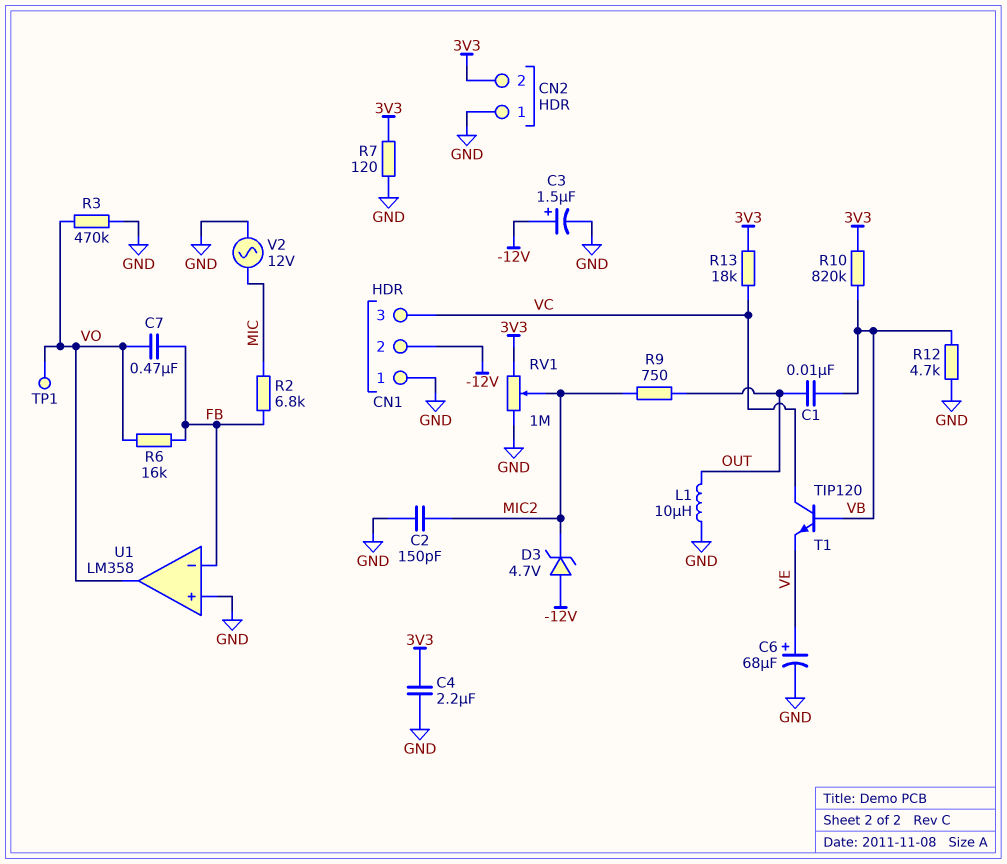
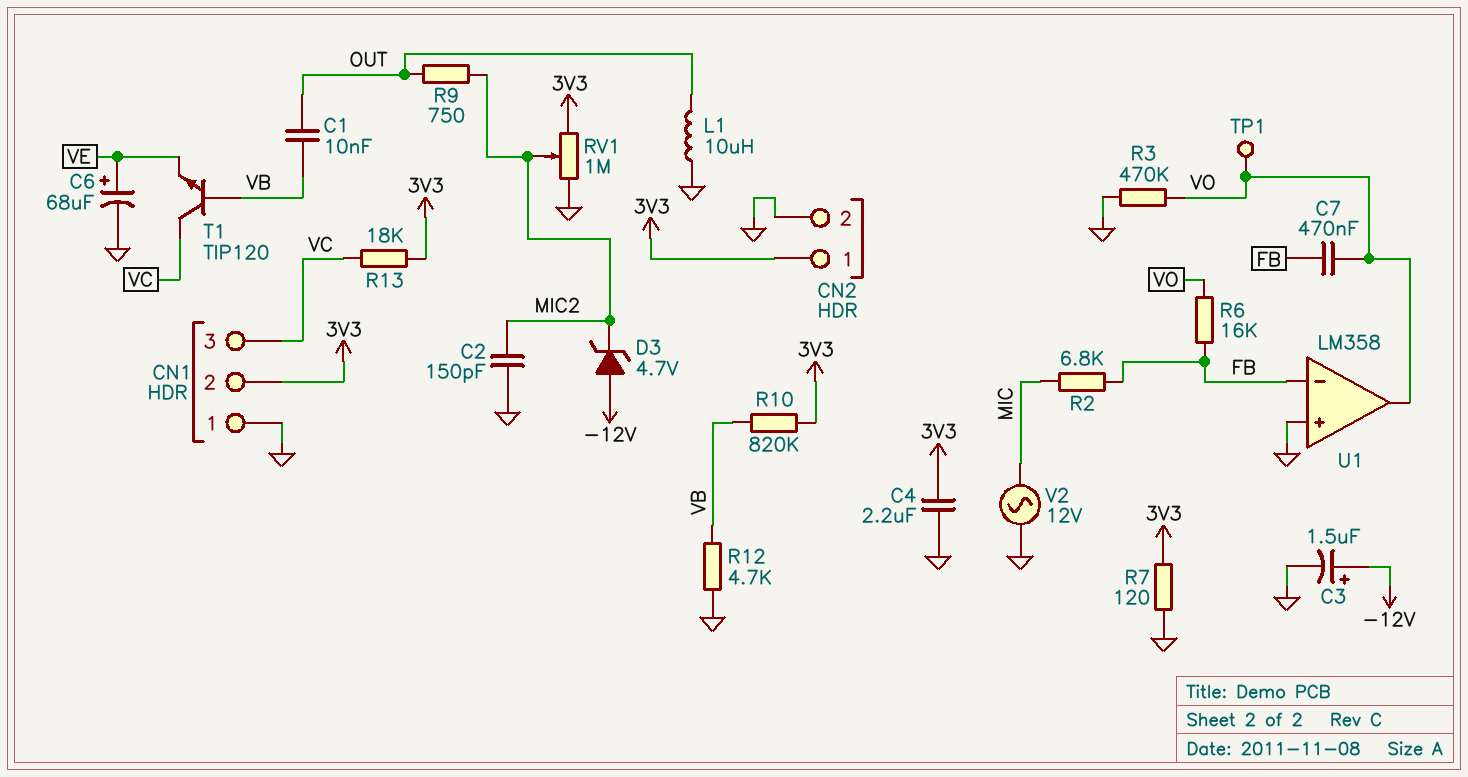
CN1 pin 2: -12V -> 3V3
CN2 pin 1: GND -> 3V3
CN2 pin 2: 3V3 -> GND

